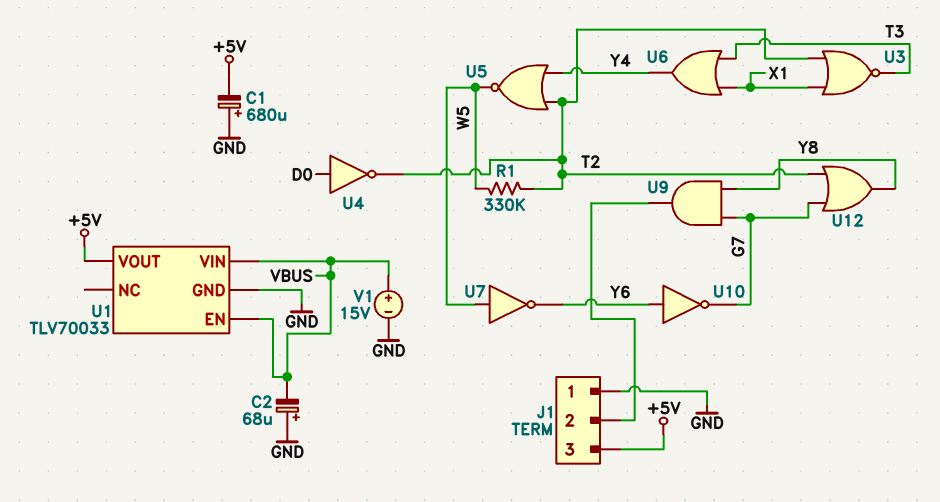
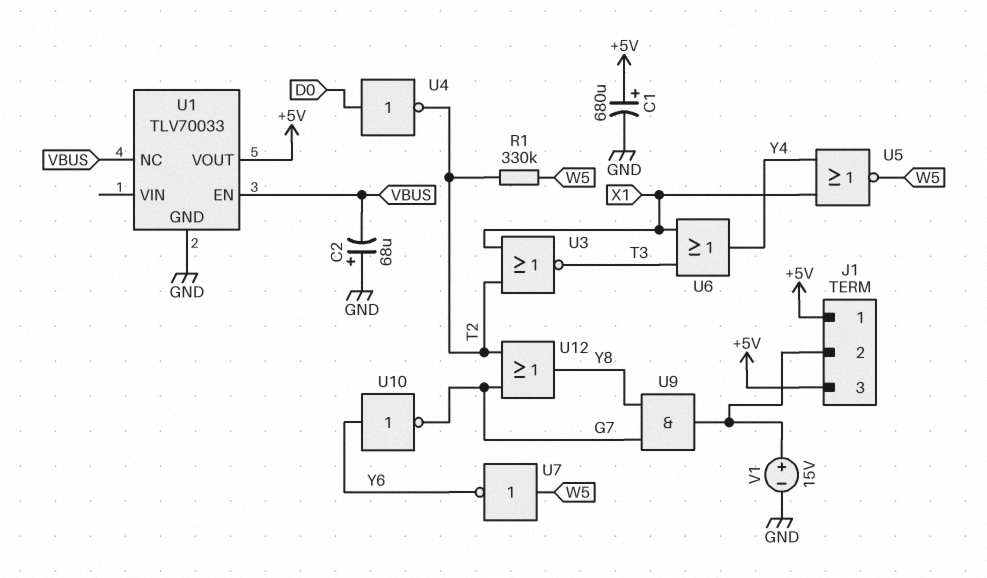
C1: 680uF (plus GND, minus +5V) -> 680uF (plus +5V, minus GND)
J1 pin 1: GND -> +5V
U1 pin NC: none -> VBUS
U1 pin VIN: VBUS -> none
U5: NOR (in T2, in Y4, out W5) -> NOR (in X1, in Y4, out W5)
V1: 15V (plus VBUS, minus GND) -> 15V (plus J1/2, minus GND)

